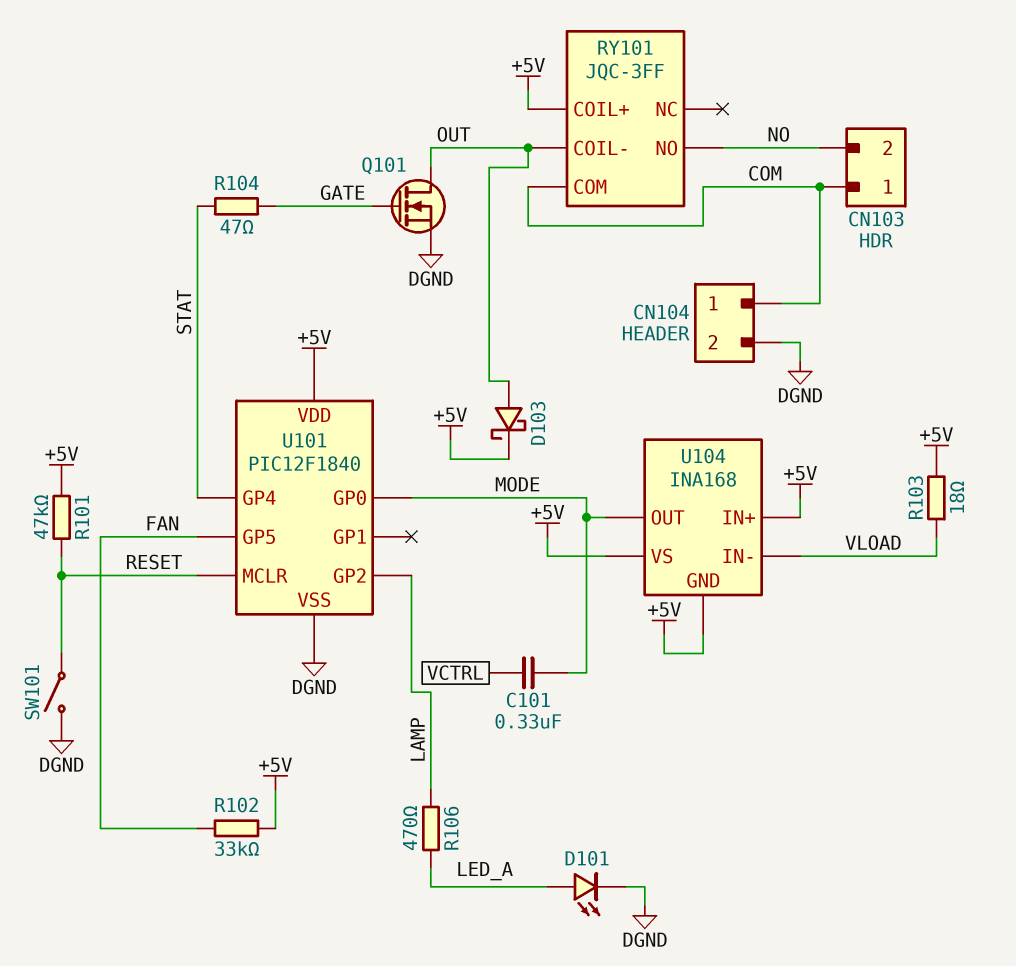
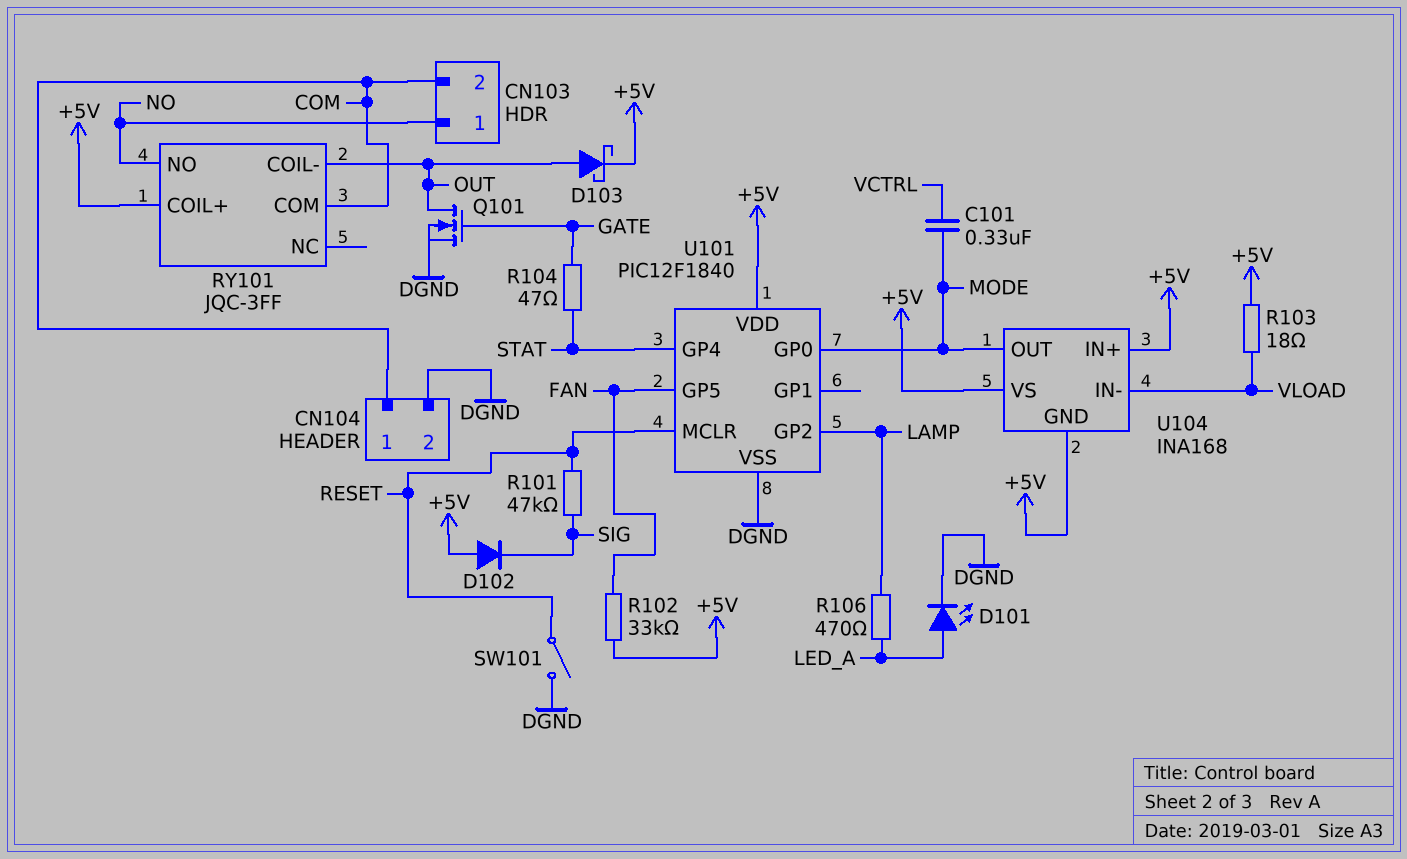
CN103 pin 1: COM -> NO
CN103 pin 2: NO -> COM
D102: none -> diode (A +5V, K SIG)
R101: 47k (+5V, RESET) -> 47k (RESET, SIG)

